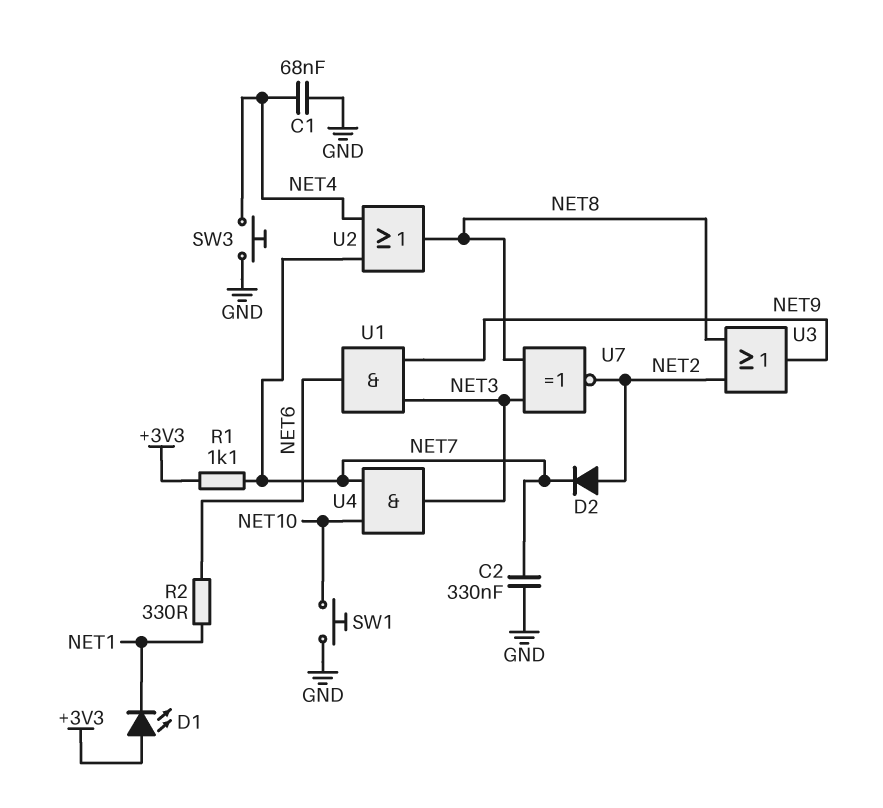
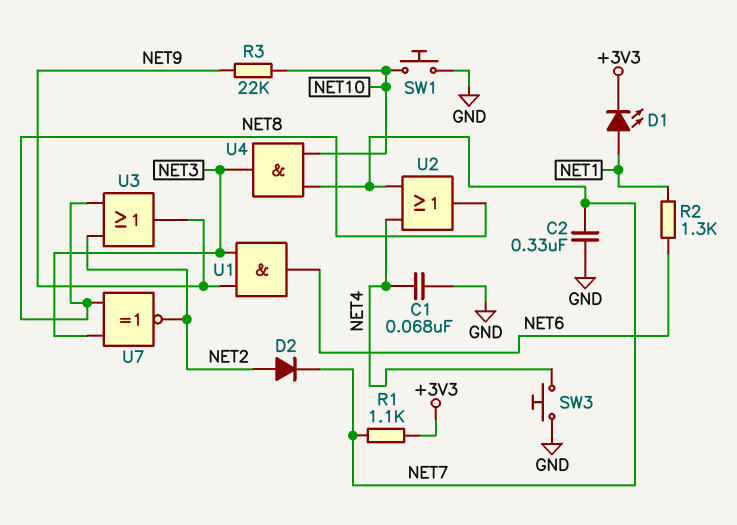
D1: LED (A +3V3, K NET1) -> LED (A NET1, K +3V3)
R2: 330 (NET1, NET6) -> 1.3k (NET1, NET6)
R3: none -> 22k (NET9, NET10)

